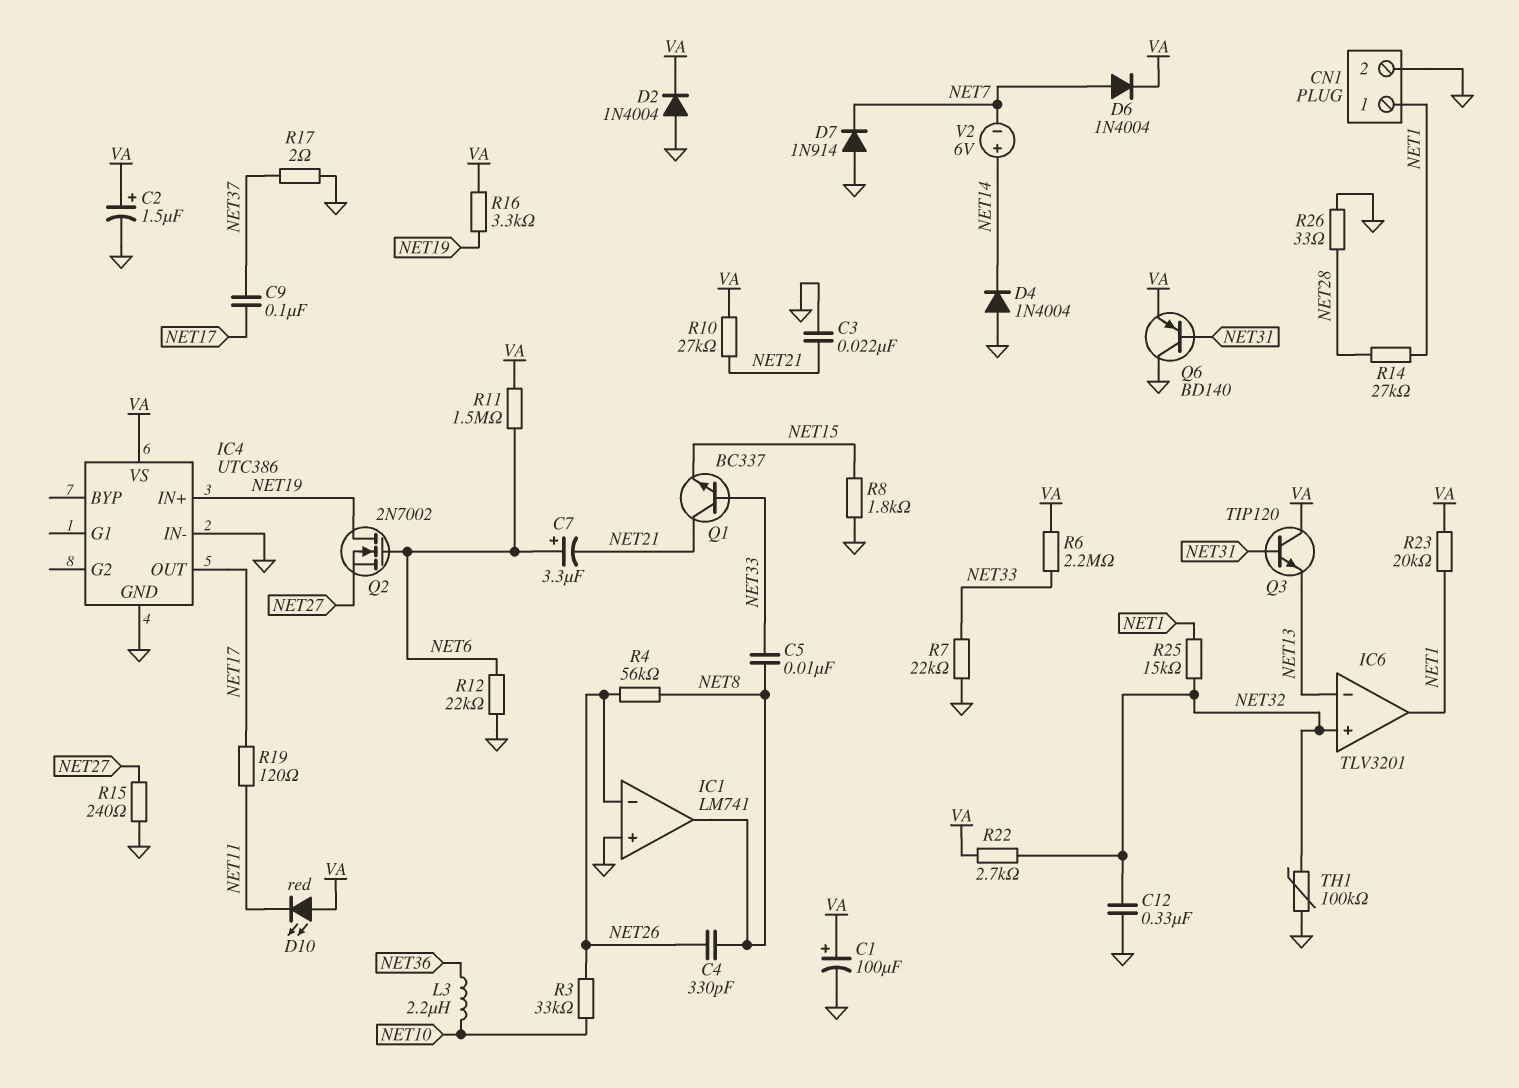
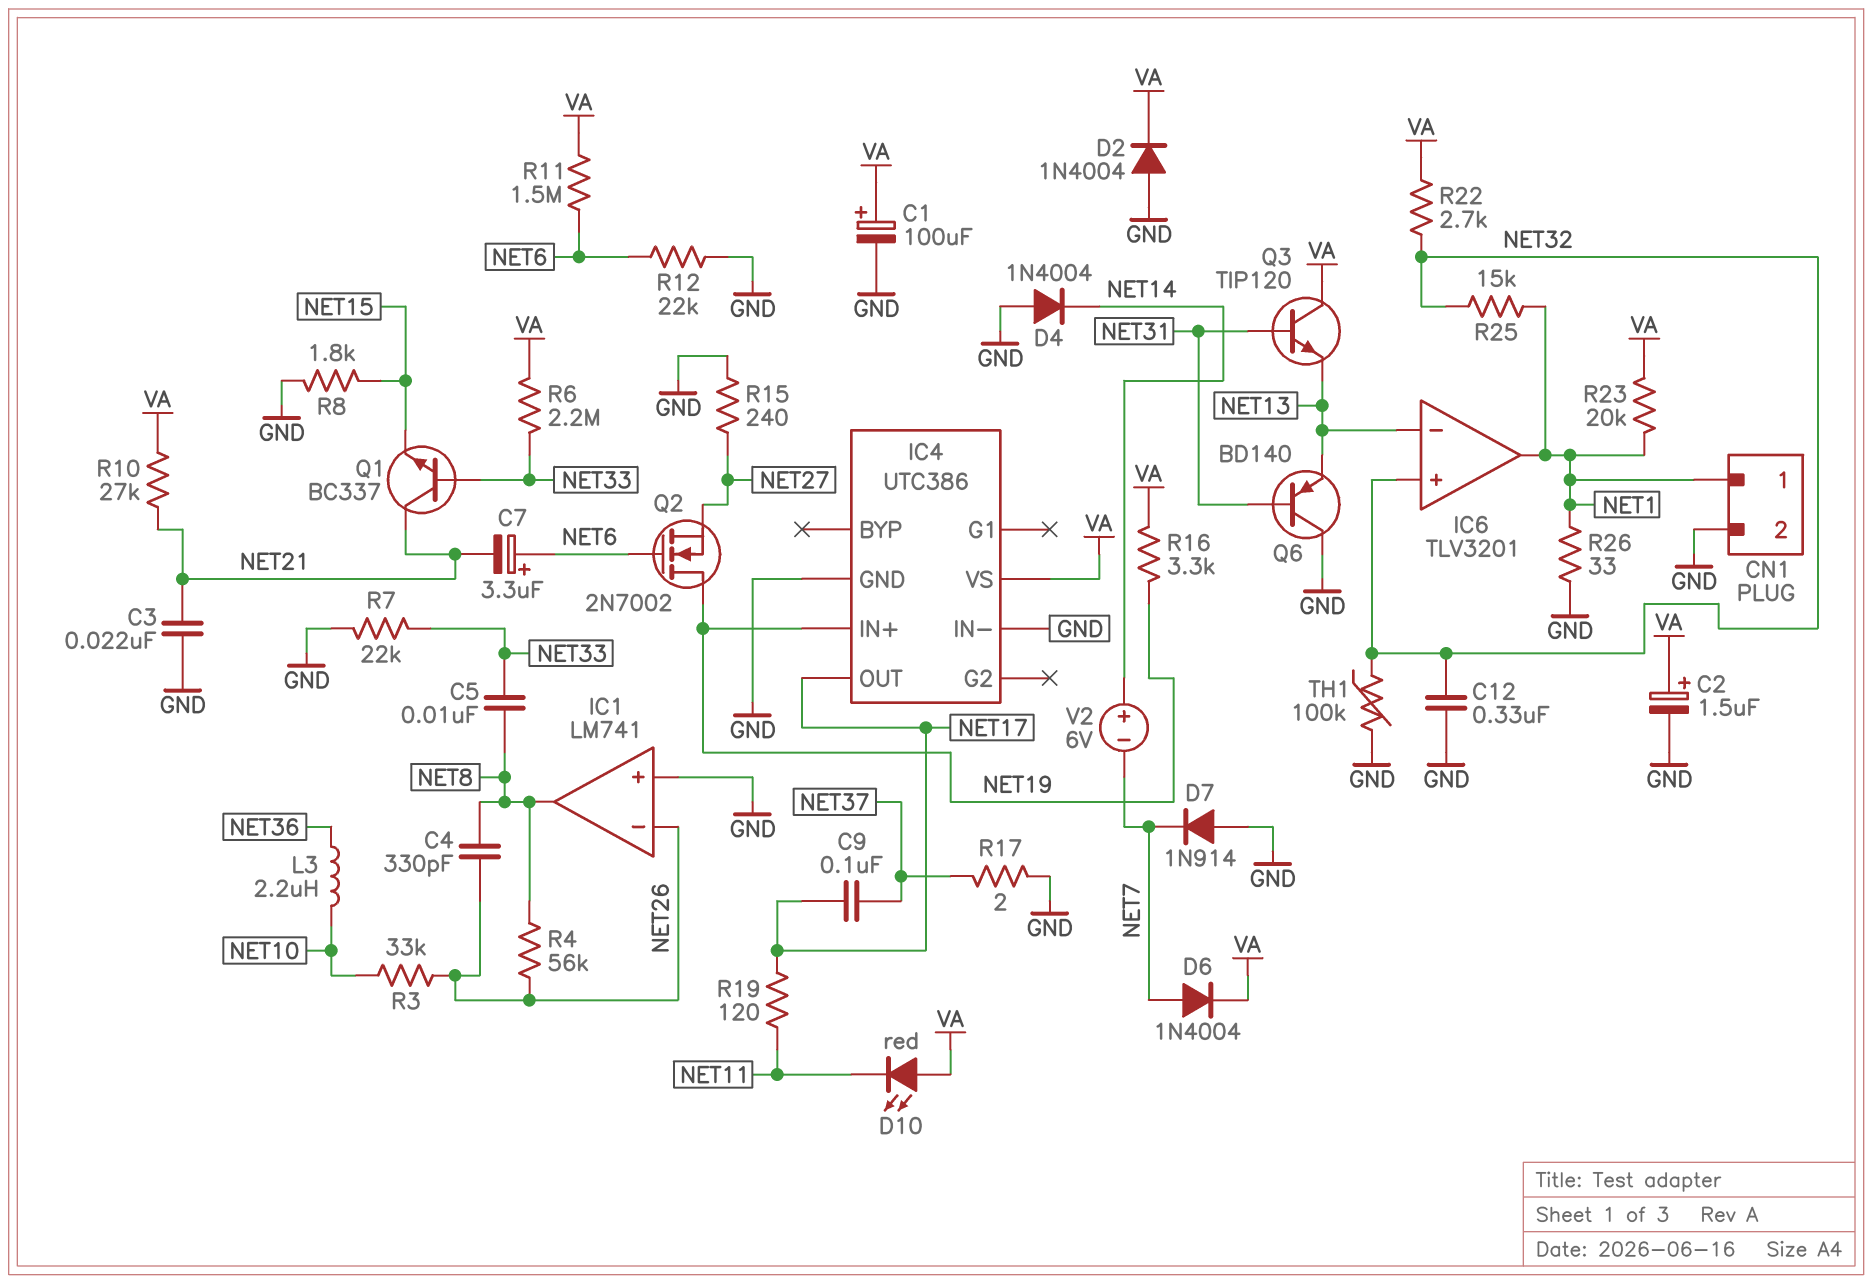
Q6: PNP BD140 (B NET31, C GND, E VA) -> PNP BD140 (B NET31, C GND, E NET13)
R14: 27k (NET1, NET28) -> none
R26: 33 (GND, NET28) -> 33 (GND, NET1)

